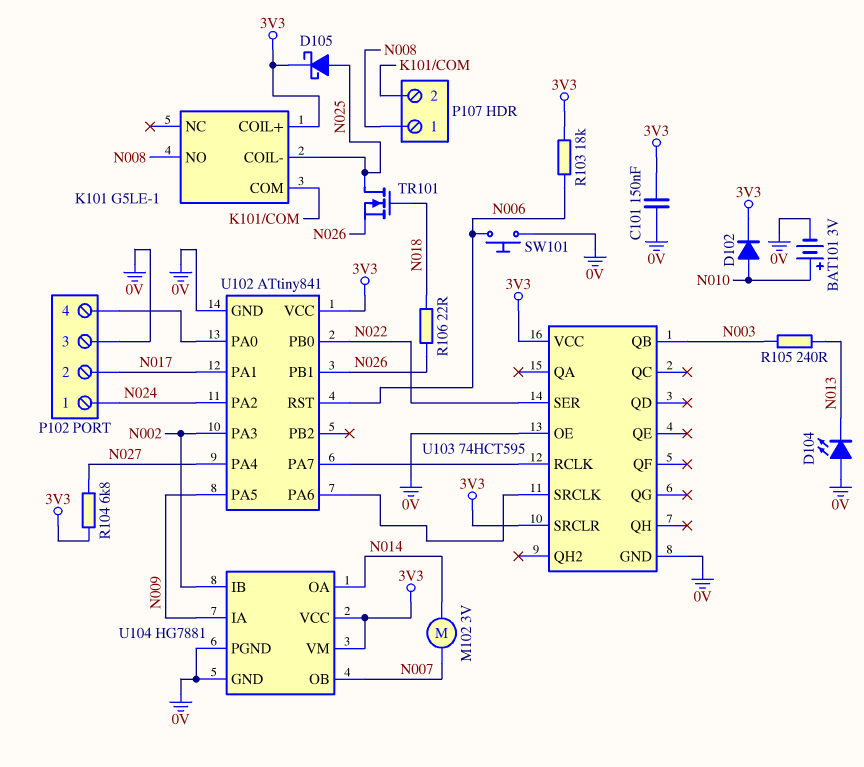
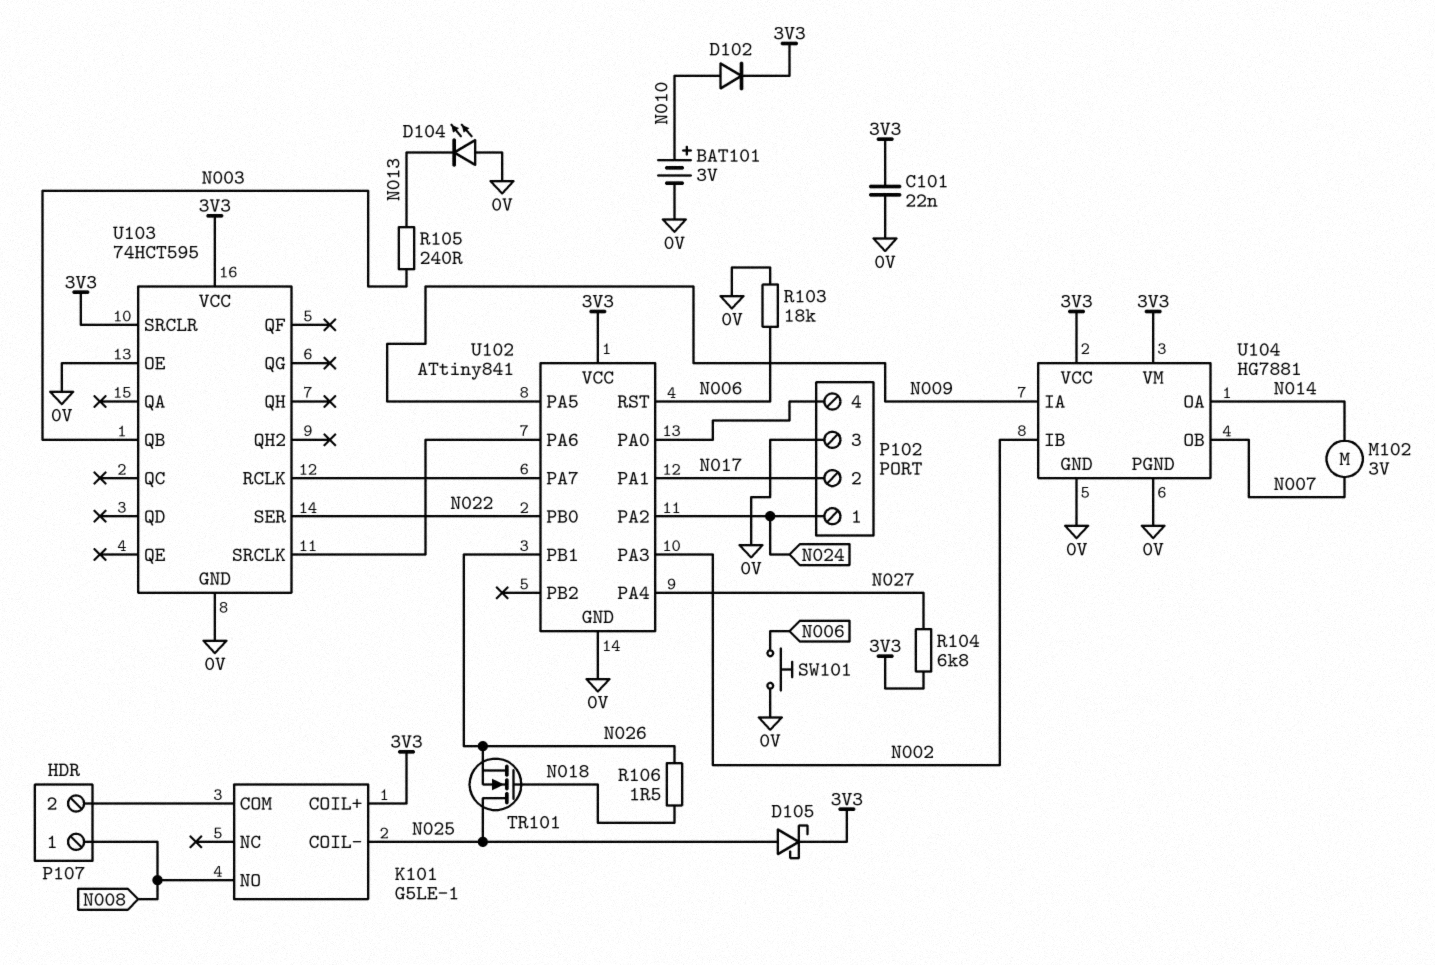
C101: 150nF (0V, 3V3) -> 22nF (0V, 3V3)
R103: 18k (3V3, N006) -> 18k (0V, N006)
R106: 22 (N018, N026) -> 1.5 (N018, N026)

